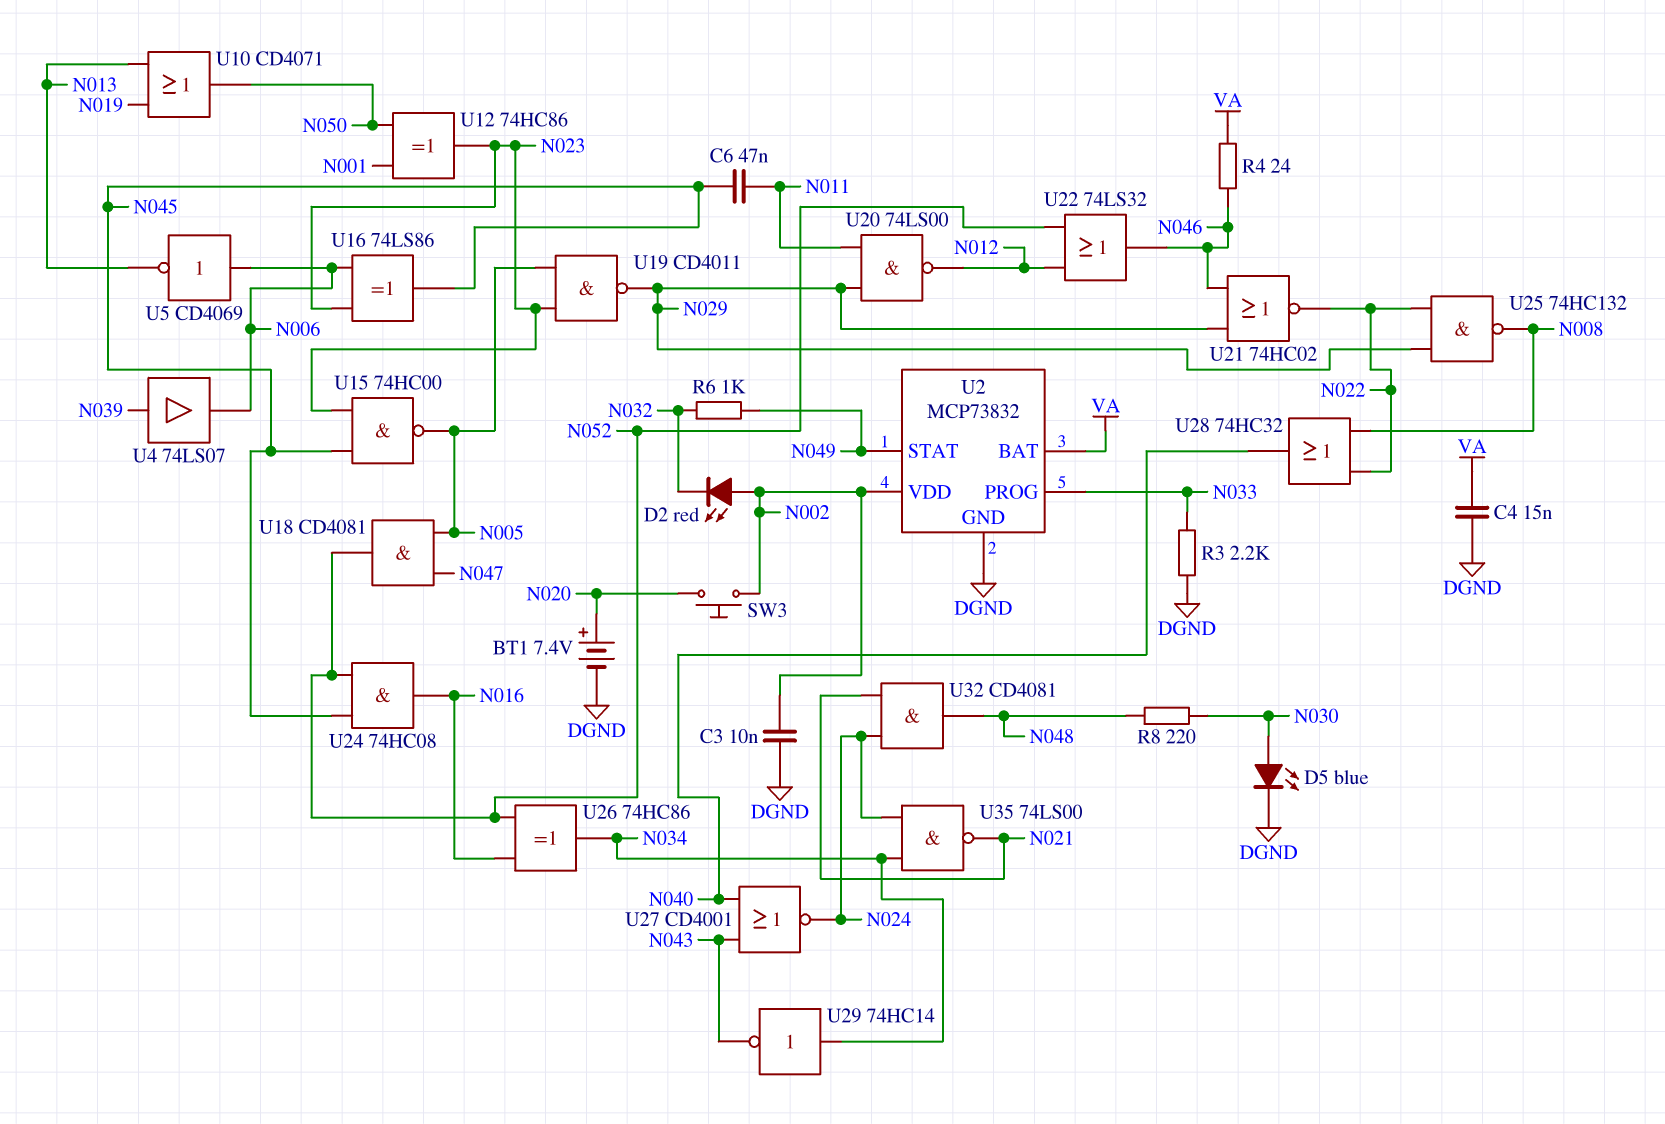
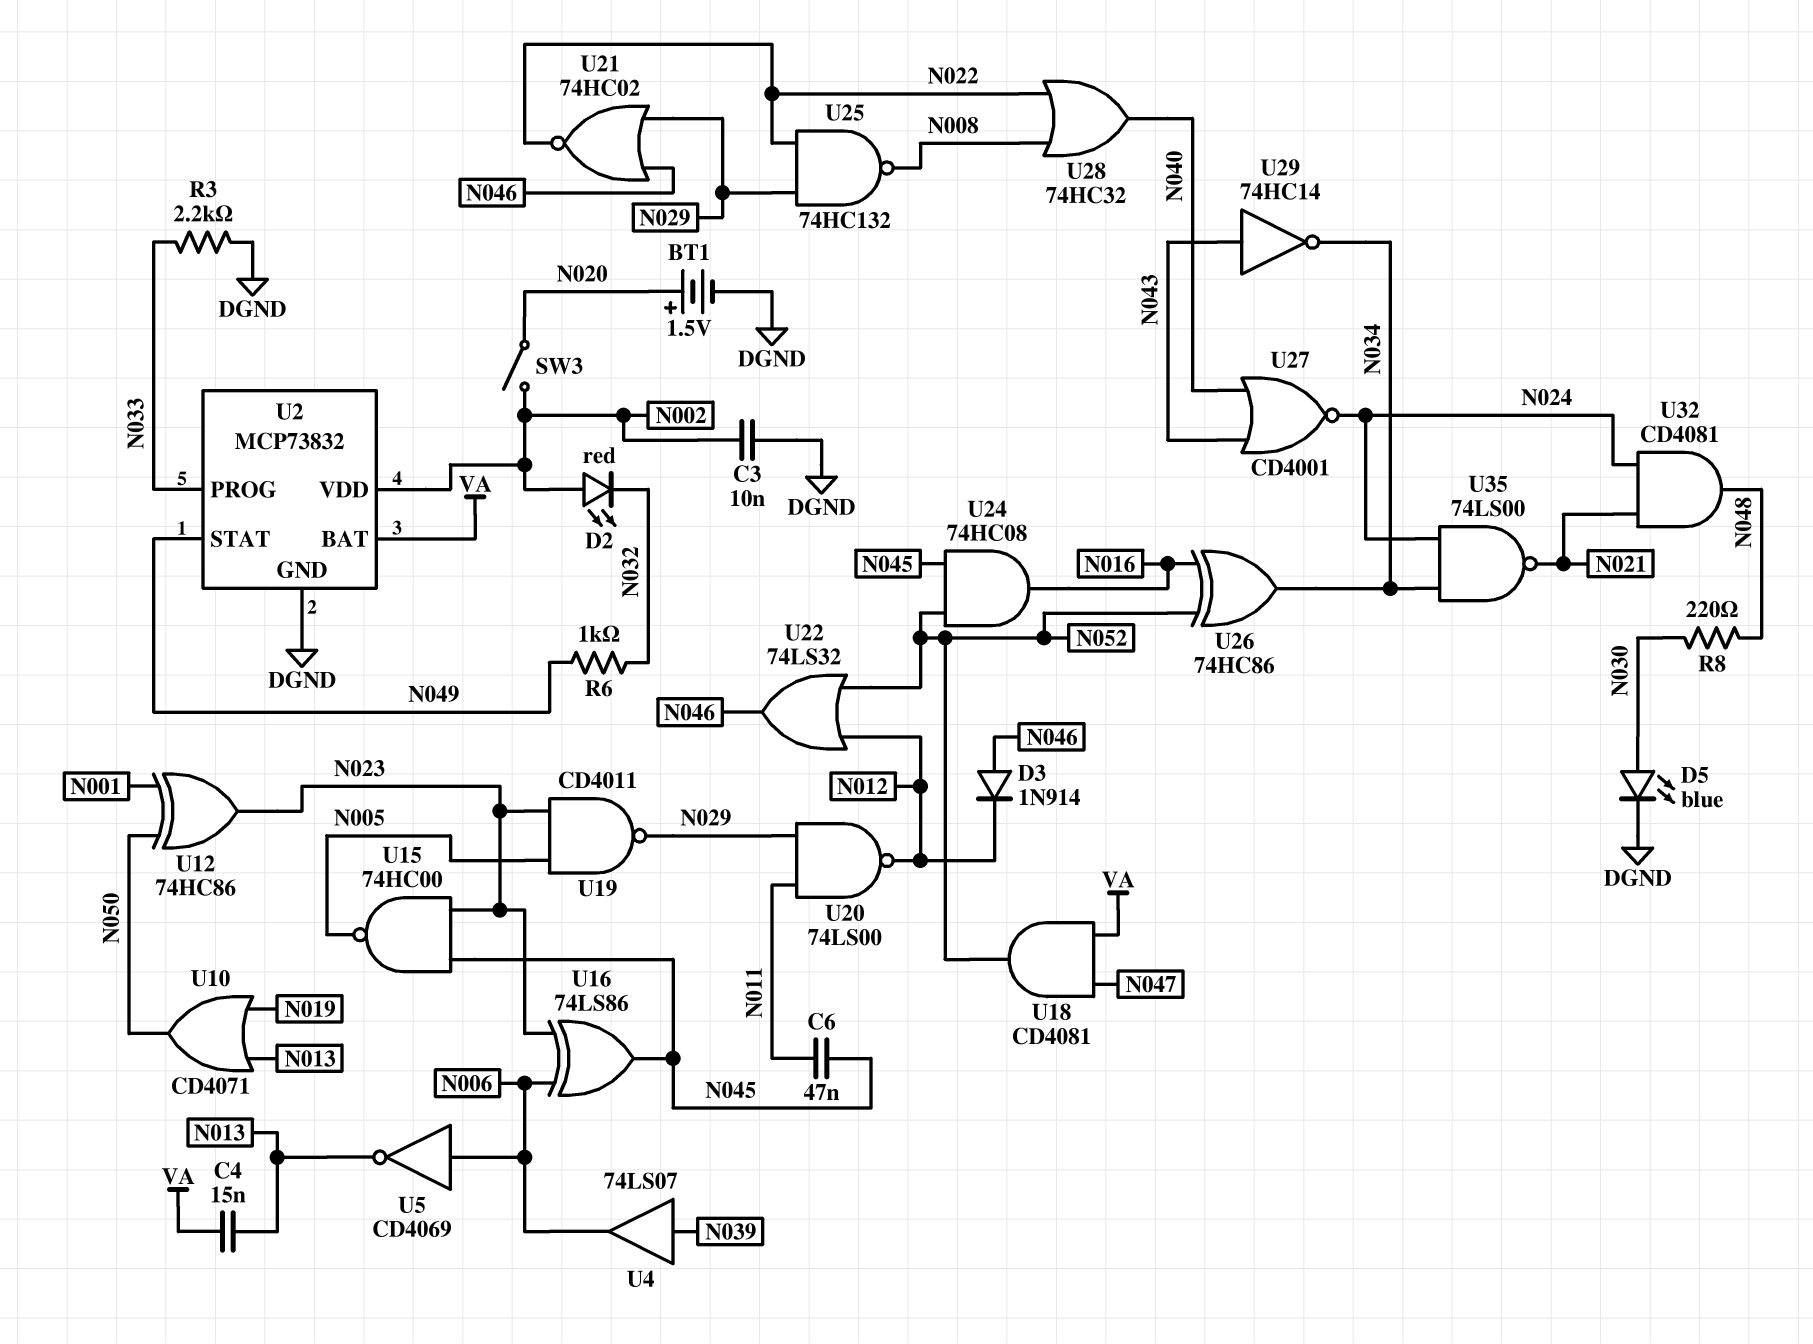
BT1: 7.4V (plus N020, minus DGND) -> 1.5V (plus N020, minus DGND)
C4: 15nF (DGND, VA) -> 15nF (N013, VA)
D3: none -> diode 1N914 (A N046, K N012)
R4: 24 (N046, VA) -> none
SW3: button (N002, N020) -> switch (N002, N020)
U18: AND CD4081 (in N005, in N047, out N052) -> AND CD4081 (in N047, in VA, out N052)
U29: NOT 74HC14 (in N034, out N043) -> NOT 74HC14 (in N043, out N034)

